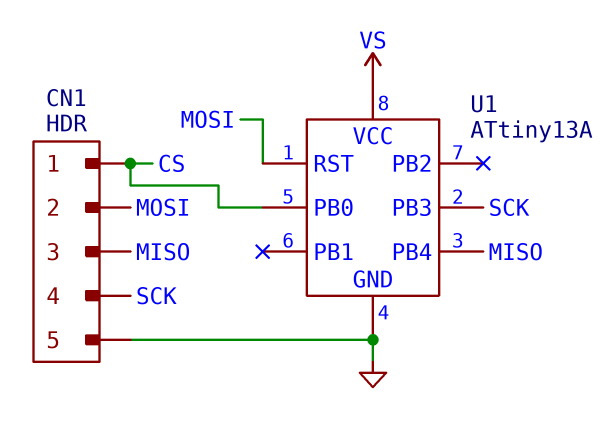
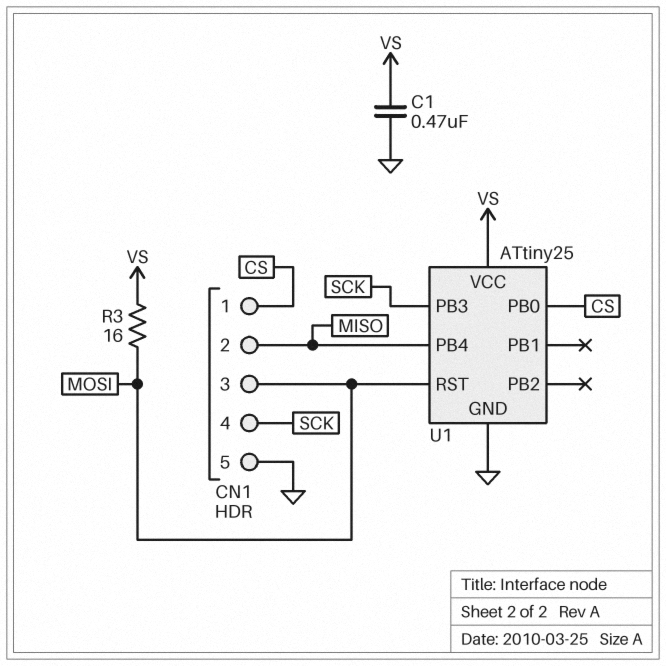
C1: none -> 470nF (GND, VS)
CN1 pin 2: MOSI -> MISO
CN1 pin 3: MISO -> MOSI
R3: none -> 16 (MOSI, VS)
U1: ATtiny13A -> ATtiny25

